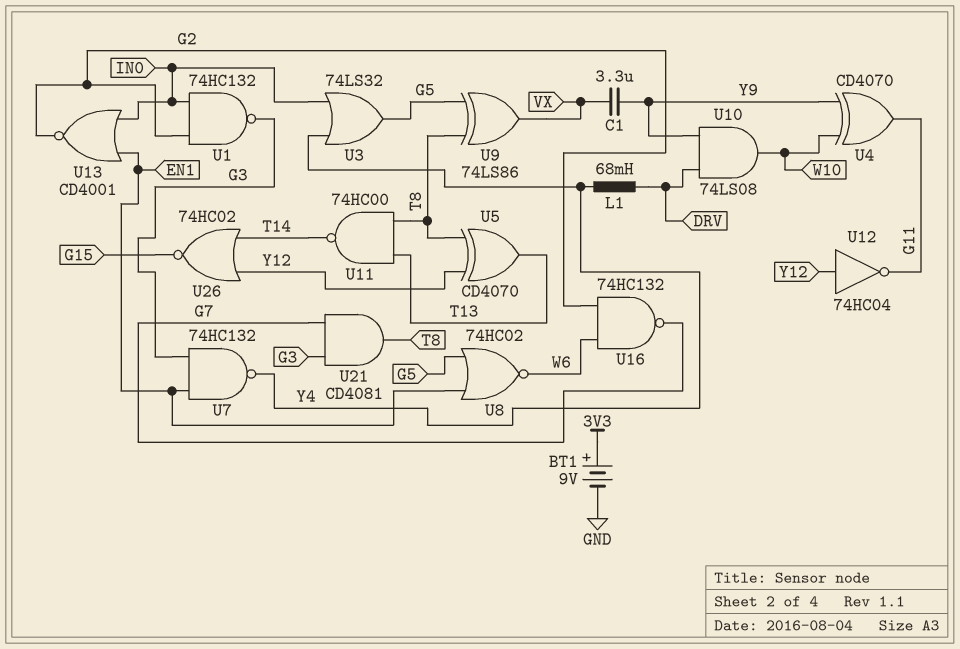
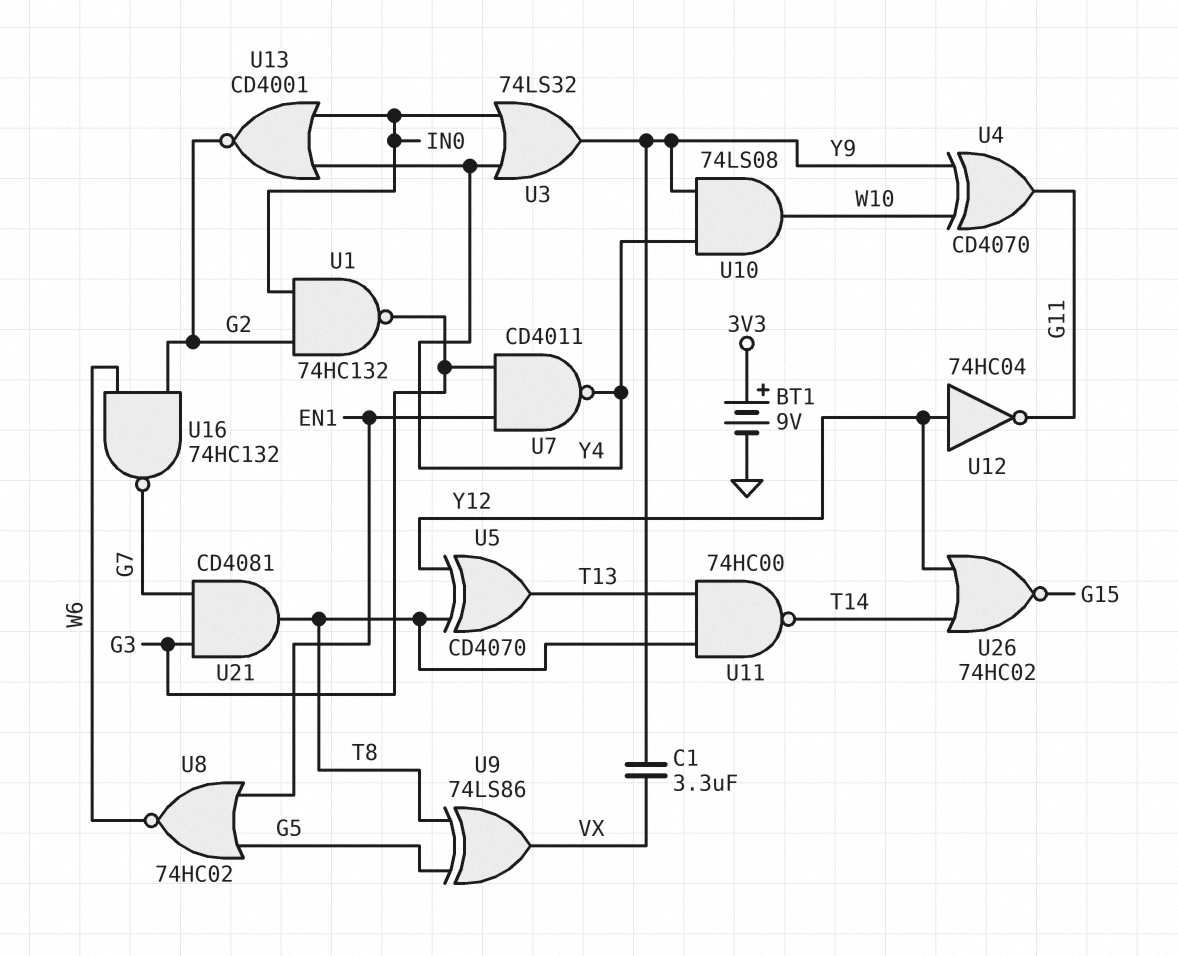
L1: 68mH (DRV, Y4) -> none
U3: OR 74LS32 (in IN0, in Y4, out G5) -> OR 74LS32 (in IN0, in Y4, out Y9)
U7: NAND 74HC132 (in EN1, in G3, out Y4) -> NAND CD4011 (in EN1, in G3, out Y4)
U10: AND 74LS08 (in DRV, in Y9, out W10) -> AND 74LS08 (in Y4, in Y9, out W10)
U13: NOR CD4001 (in EN1, in IN0, out G2) -> NOR CD4001 (in IN0, in Y4, out G2)

